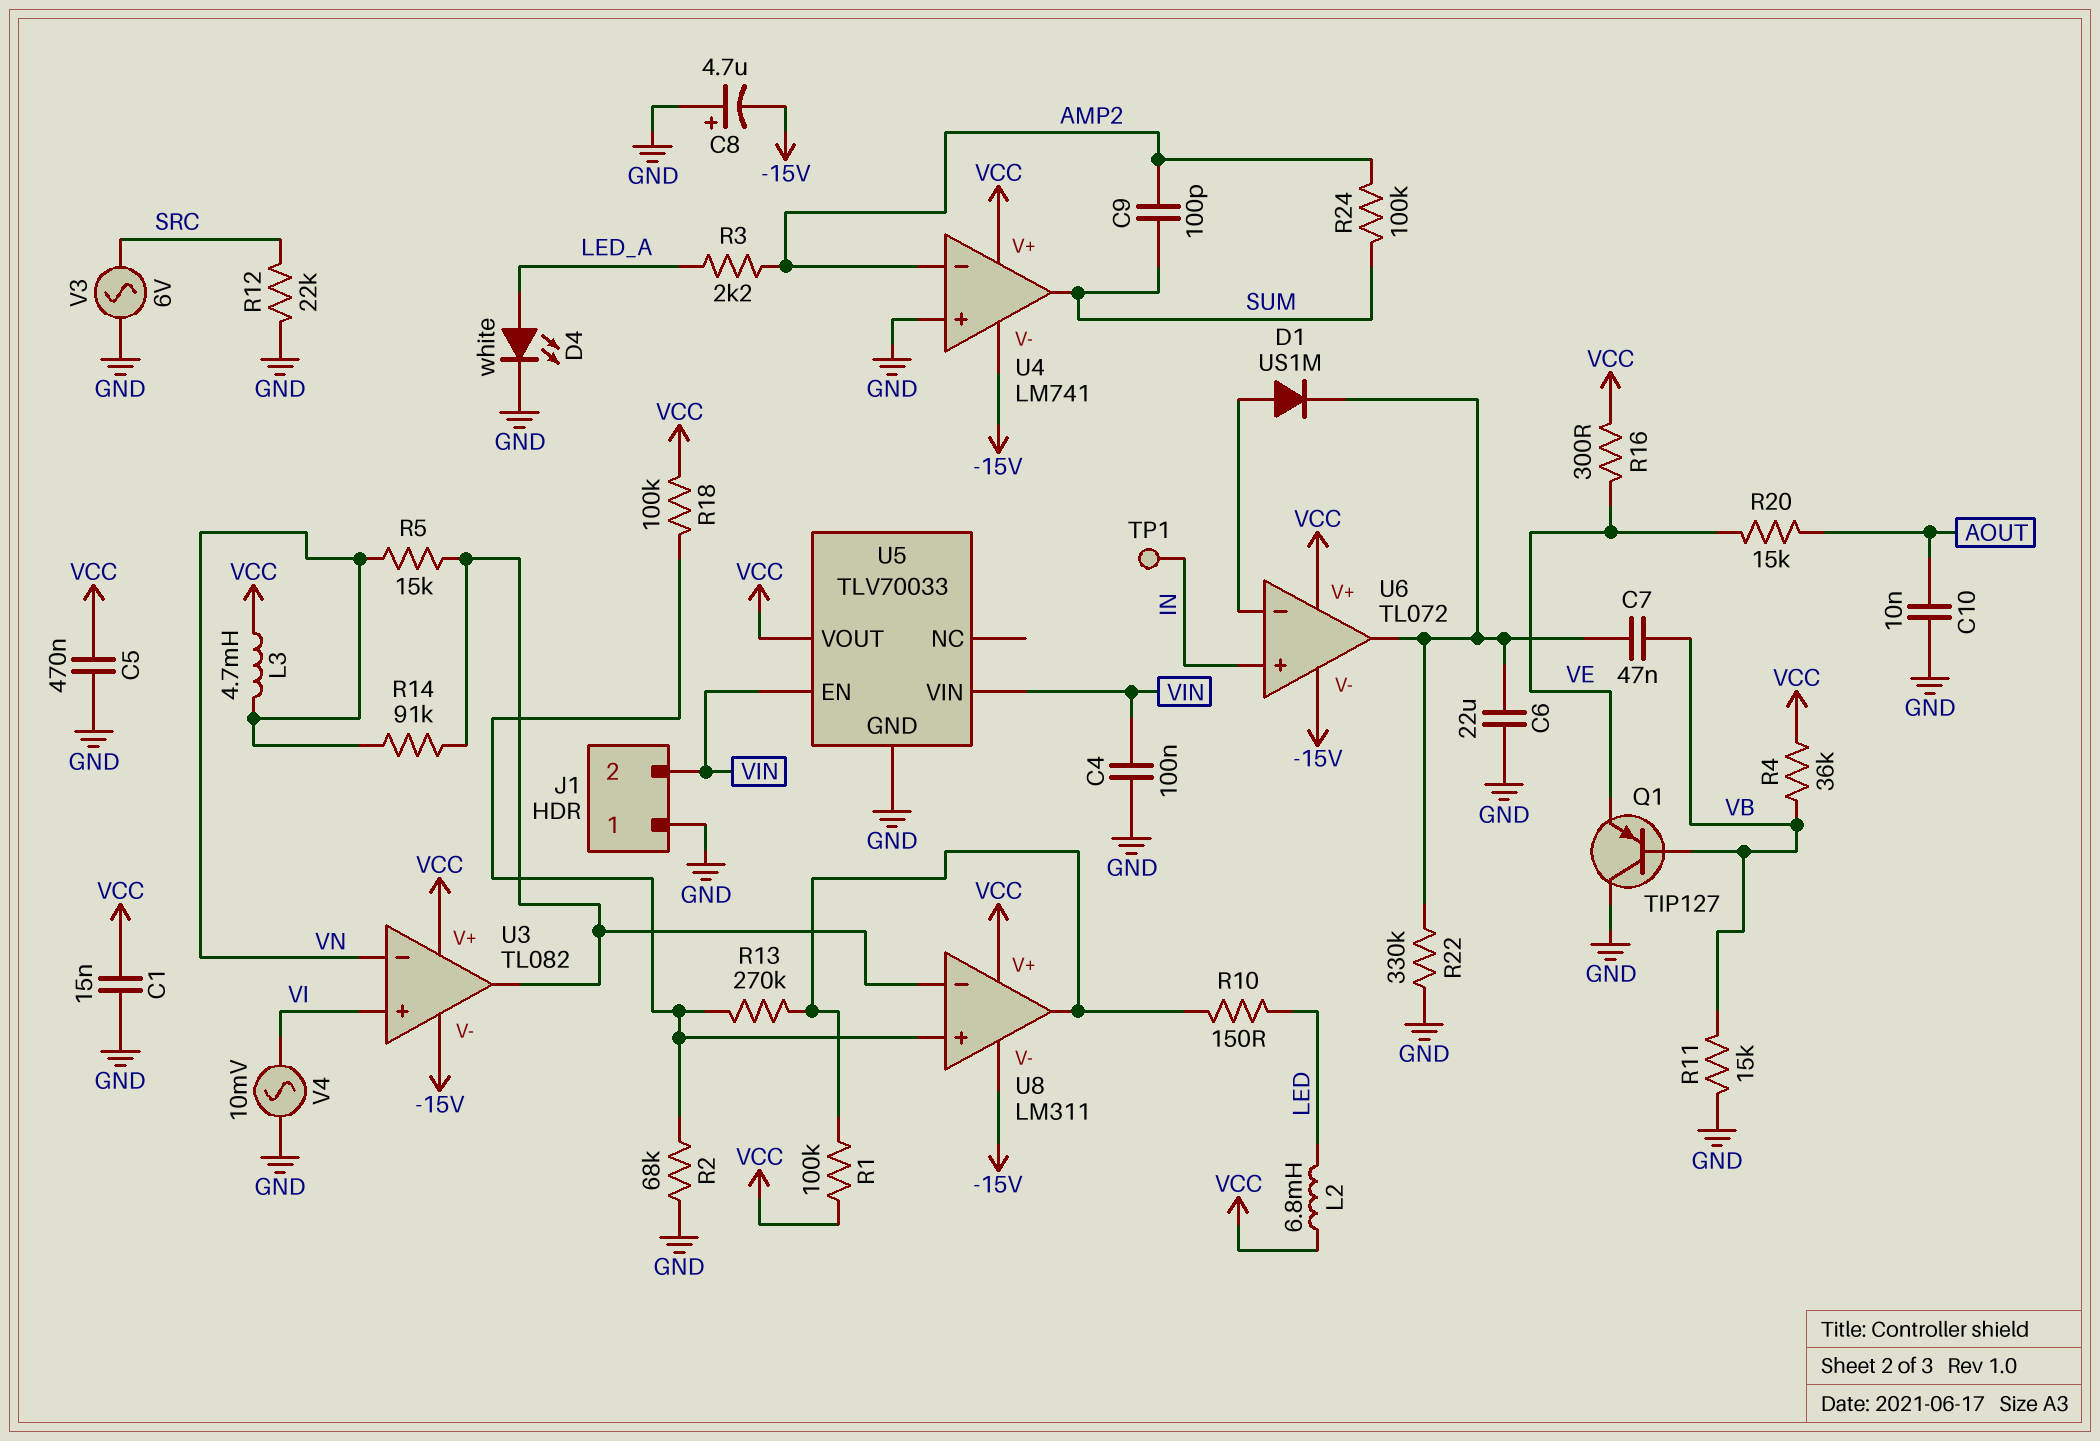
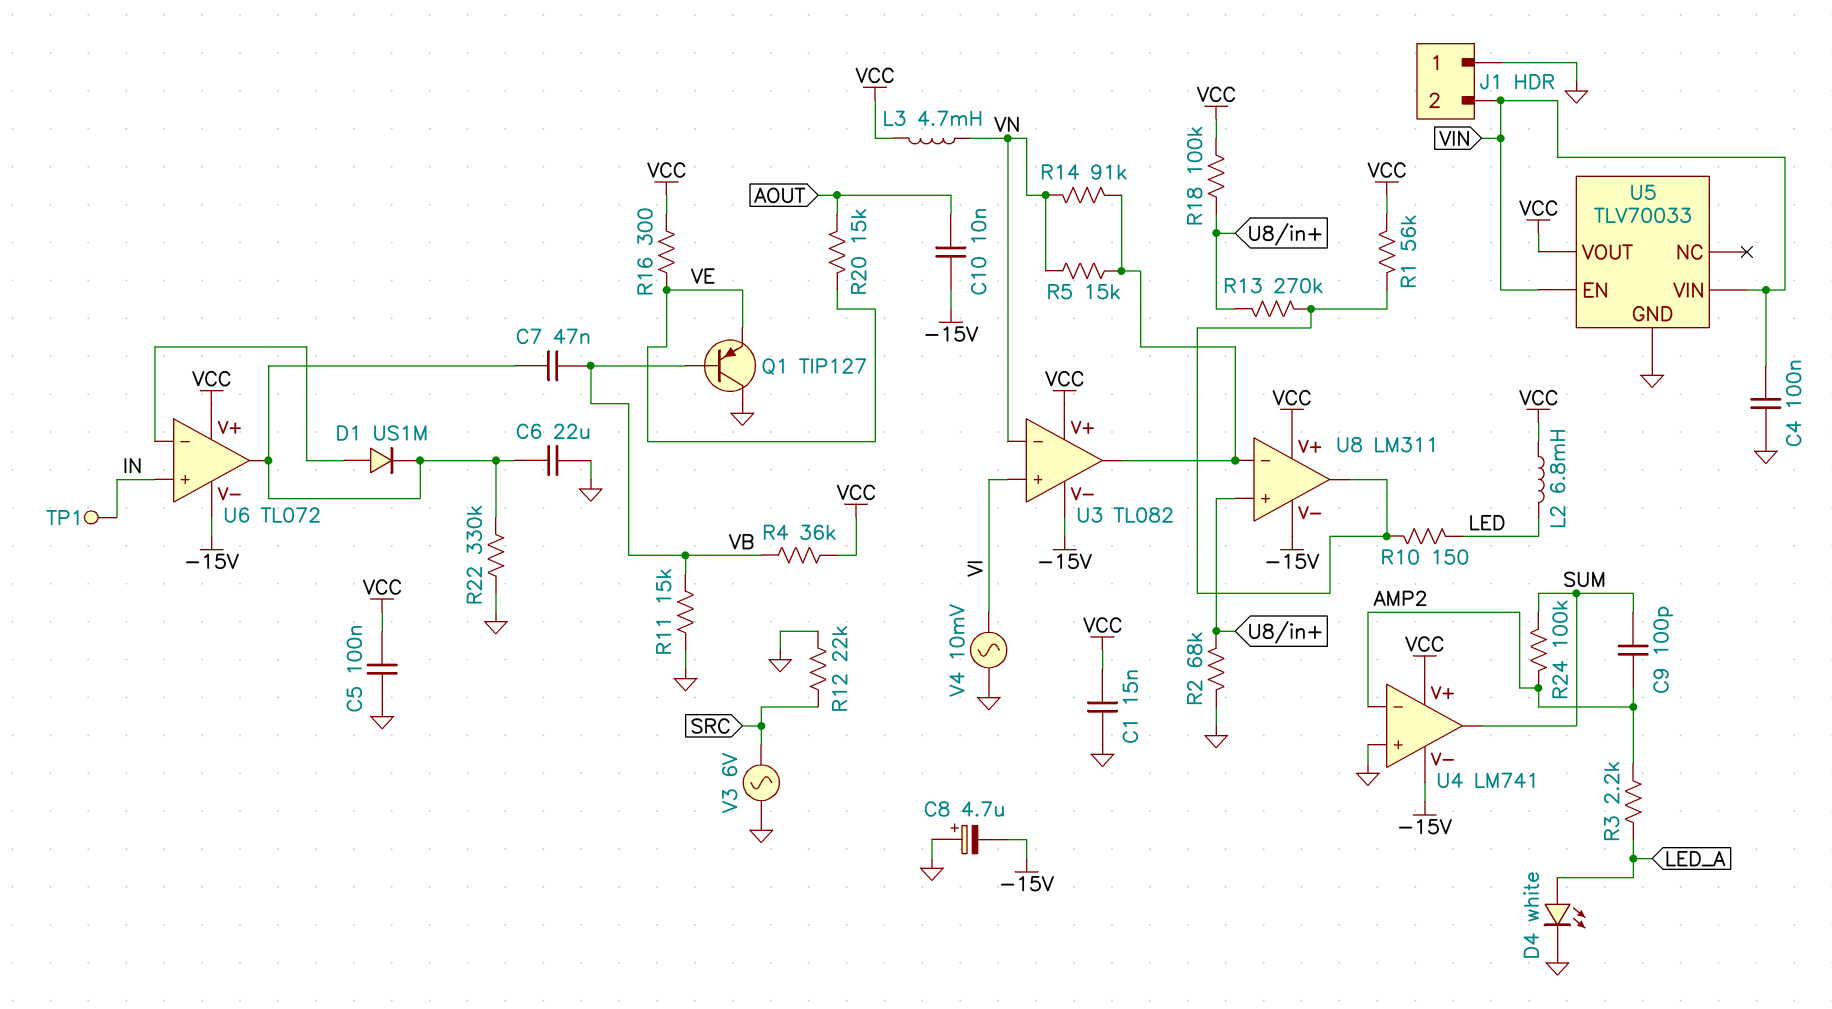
C5: 470nF (GND, VCC) -> 100nF (GND, VCC)
C10: 10nF (AOUT, GND) -> 10nF (-15V, AOUT)
R1: 100k (U8/out, VCC) -> 56k (U8/out, VCC)

